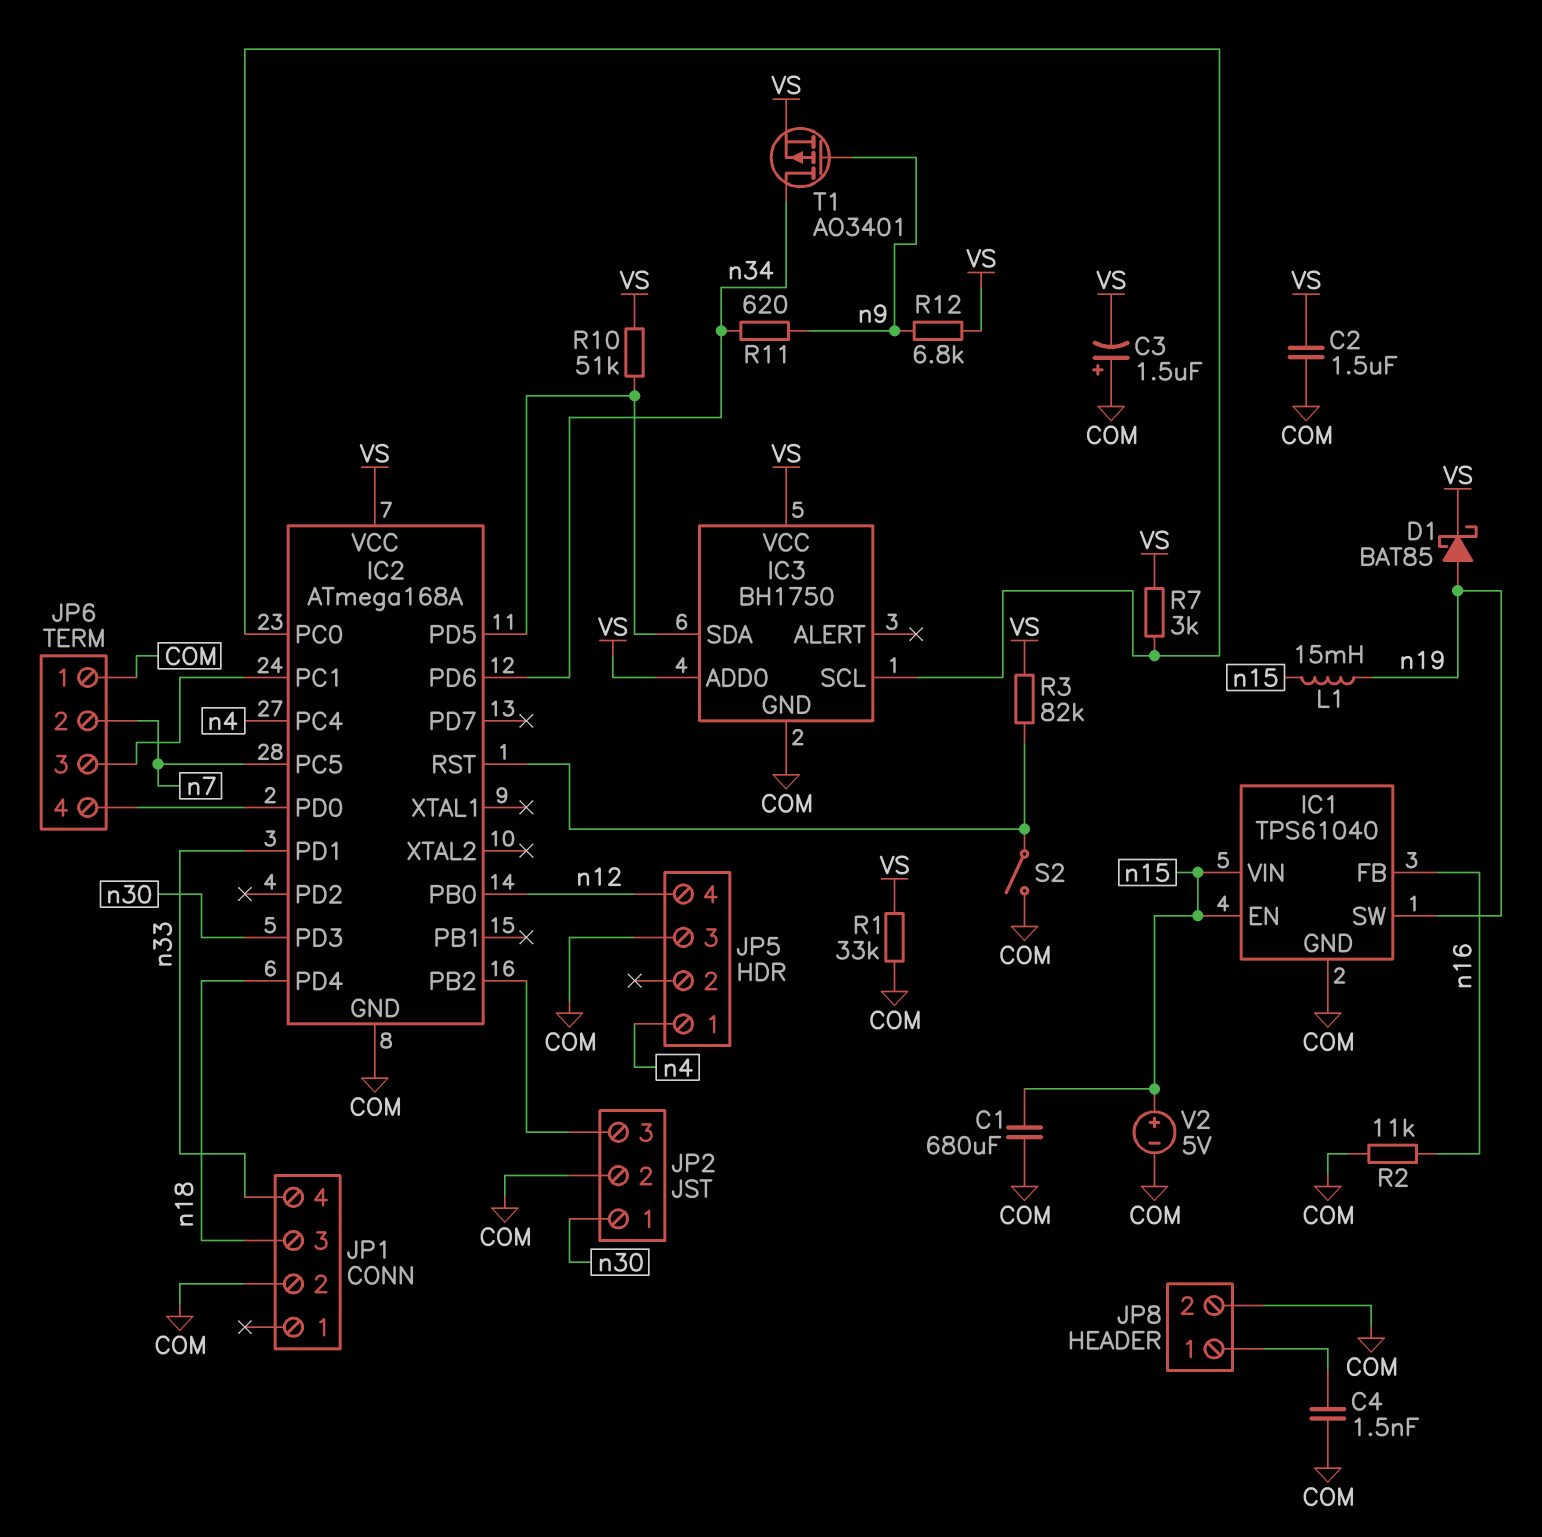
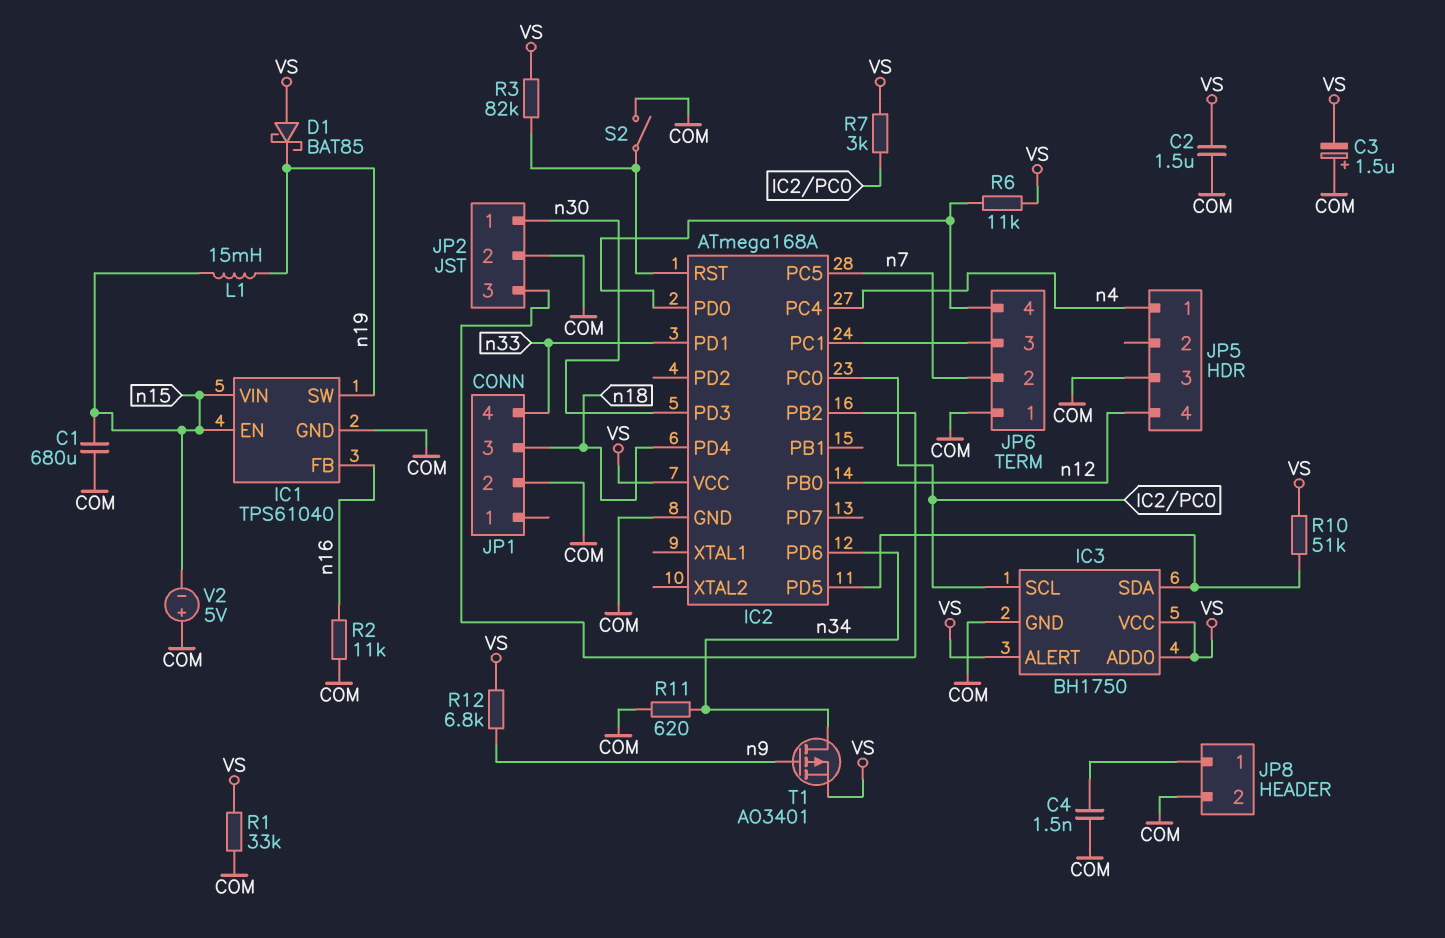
D1: schottky BAT85 (A n19, K VS) -> schottky BAT85 (A VS, K n19)
IC3 pin ALERT: none -> VS
R6: none -> 11k (IC2/PD0, VS)
R11: 620 (n9, n34) -> 620 (COM, n34)
V2: 5V (plus n15, minus COM) -> 5V (plus COM, minus n15)

